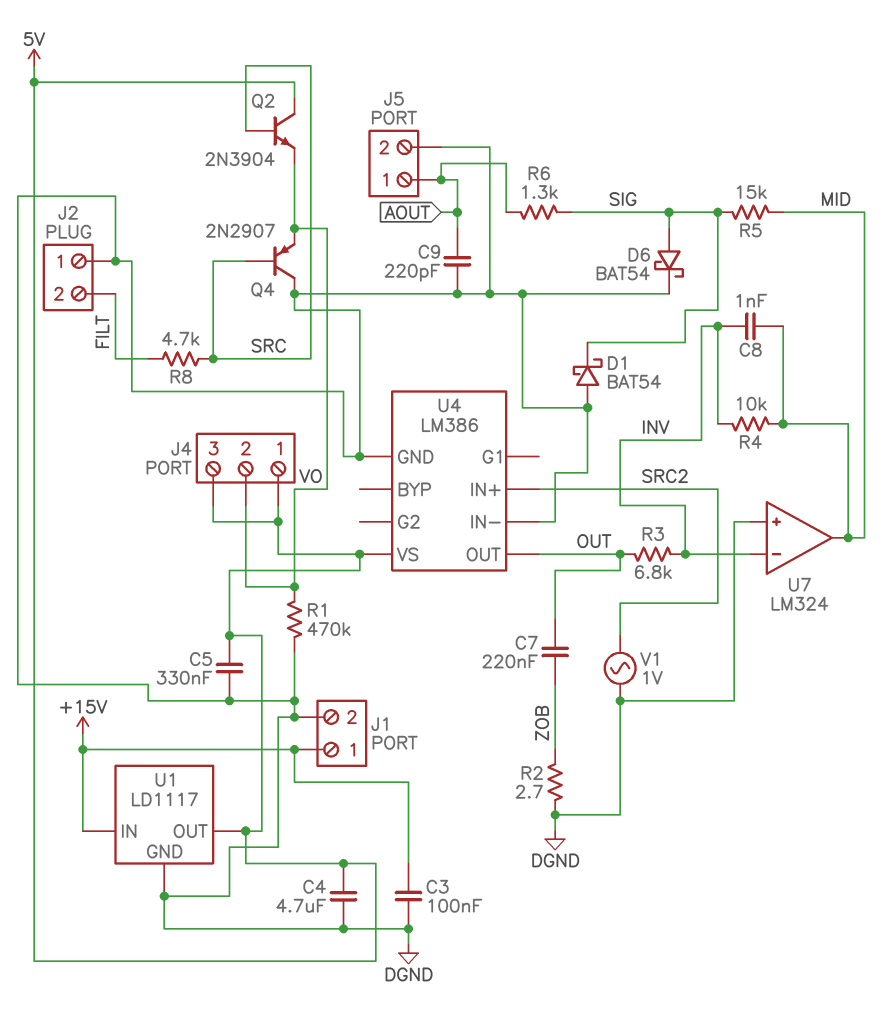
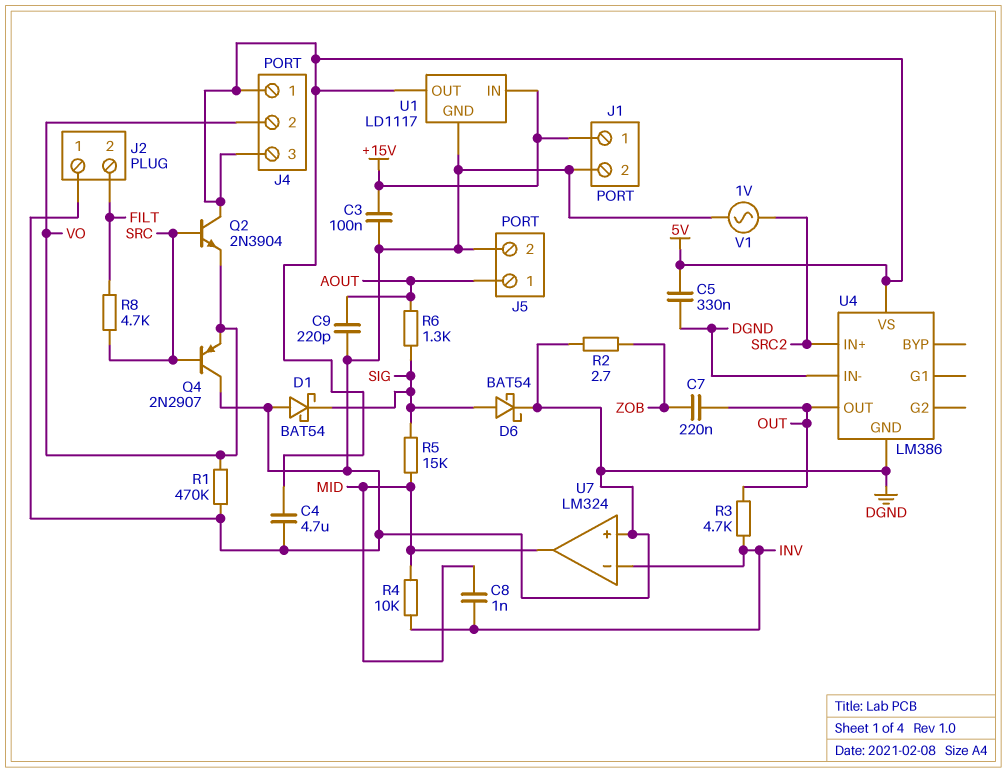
R3: 6.8k (INV, OUT) -> 4.7k (INV, OUT)

